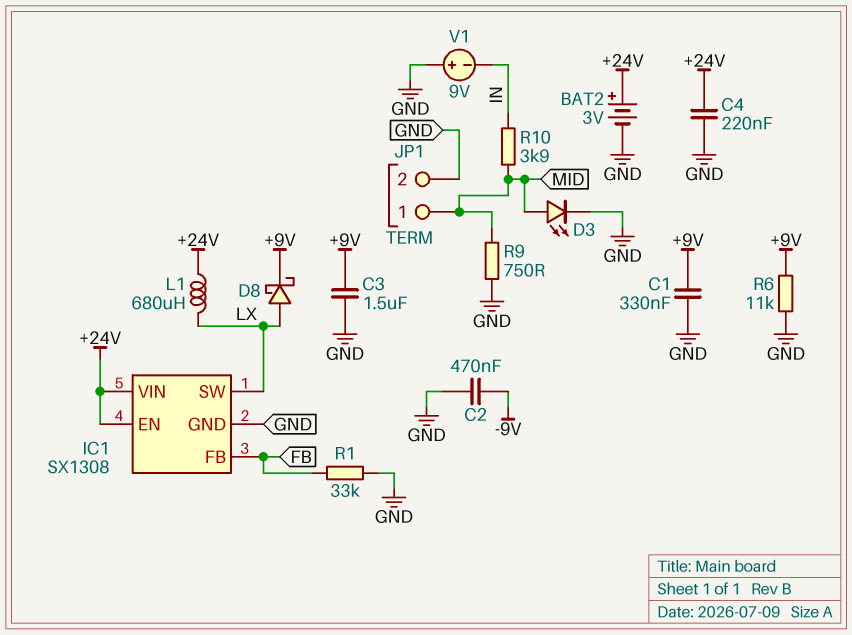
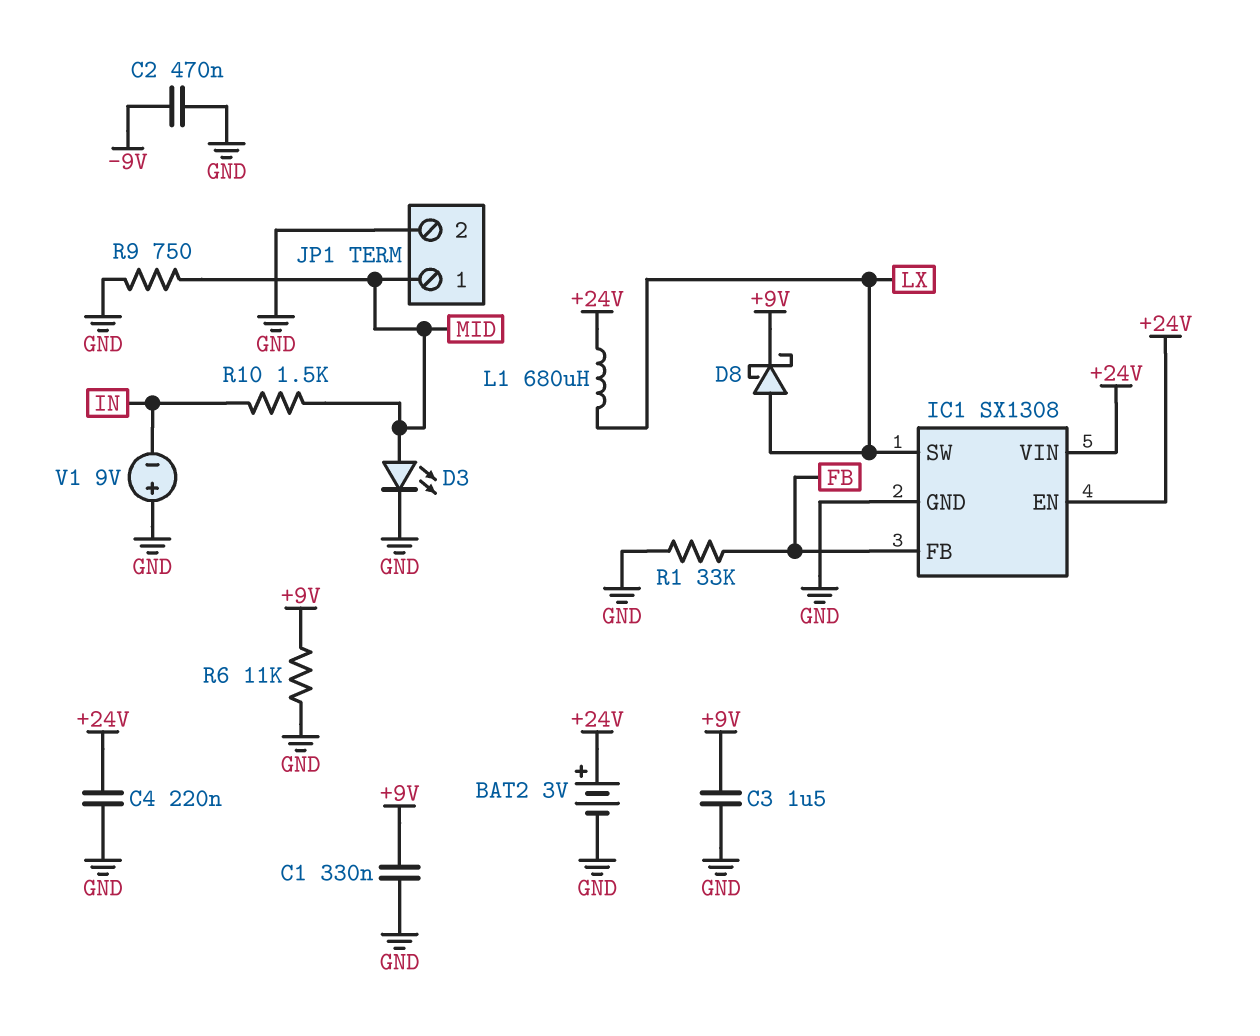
R10: 3.9k (IN, MID) -> 1.5k (IN, MID)

